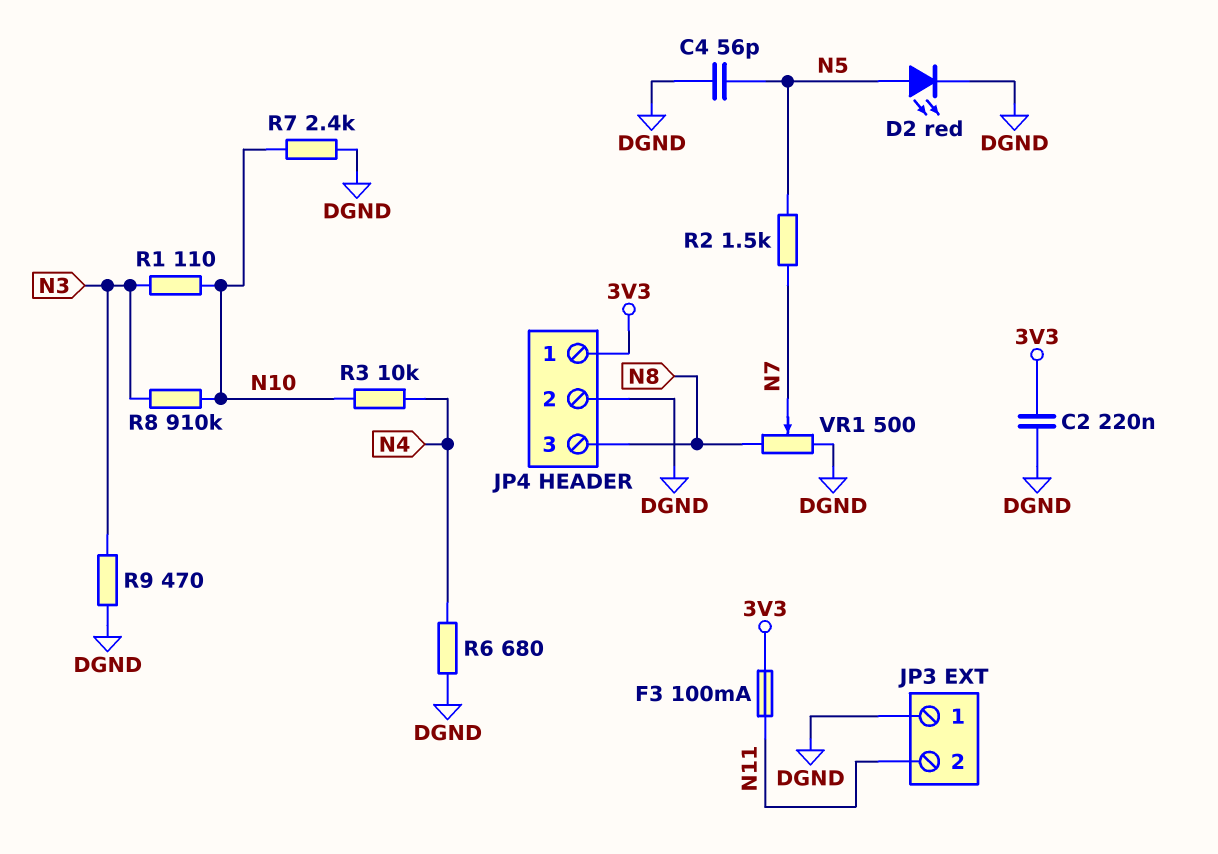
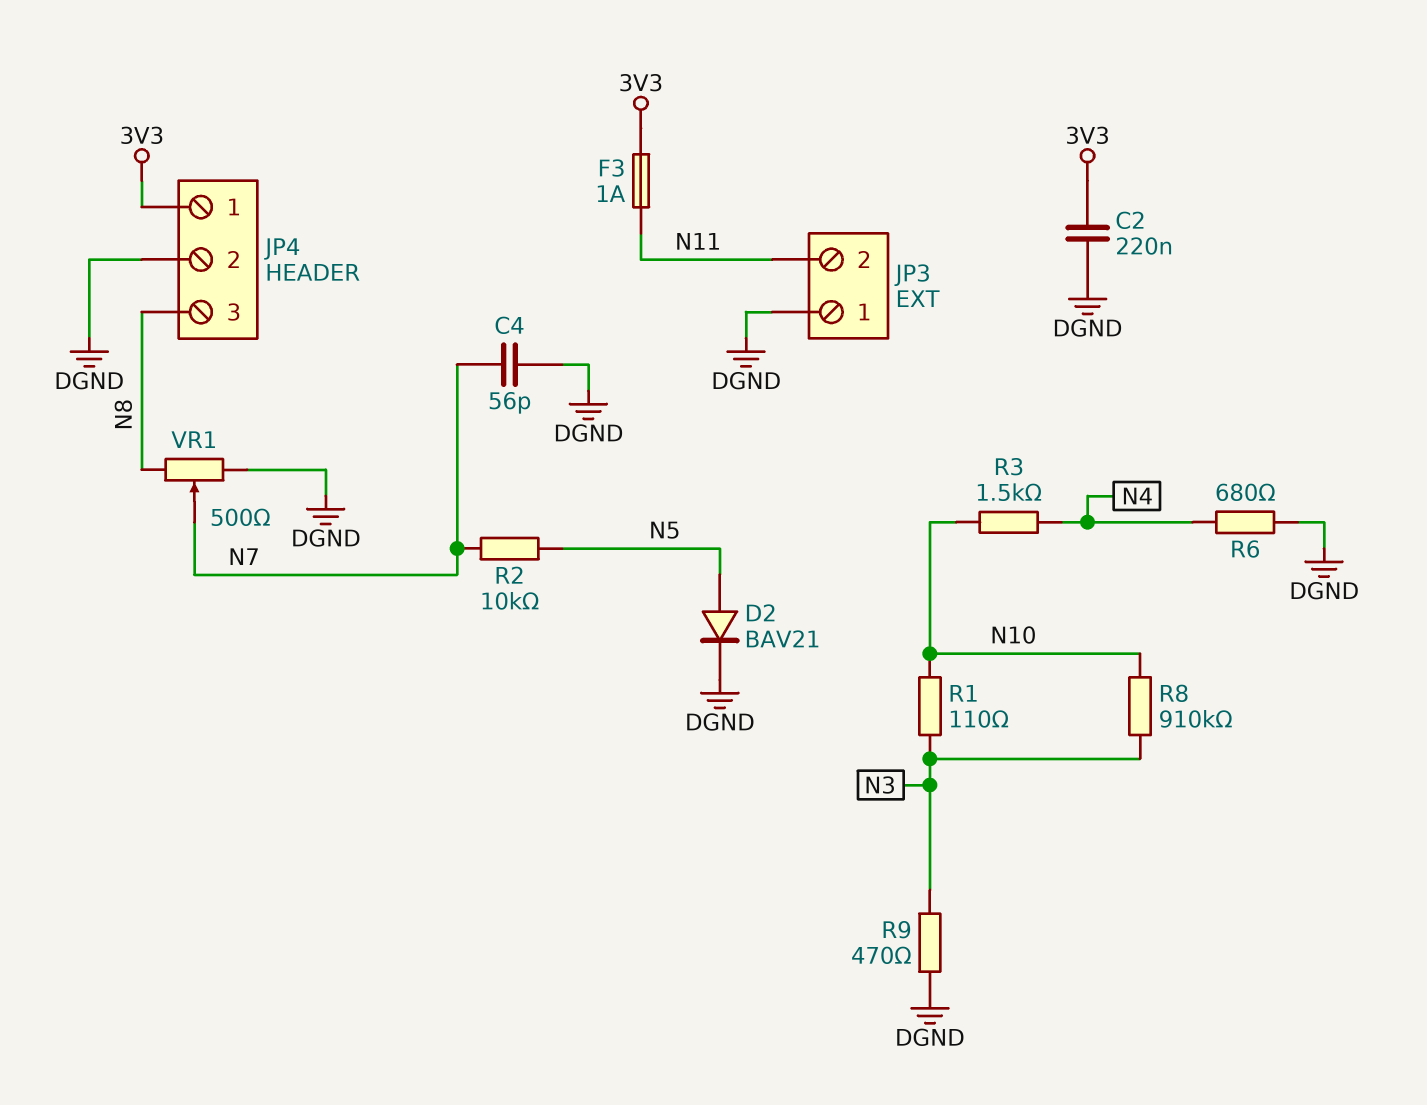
C4: 56pF (DGND, N5) -> 56pF (DGND, N7)
D2: LED red (A N5, K DGND) -> diode BAV21 (A N5, K DGND)
F3: 100mA (3V3, N11) -> 1A (3V3, N11)
R2: 1.5k (N5, N7) -> 10k (N5, N7)
R3: 10k (N4, N10) -> 1.5k (N4, N10)
R7: 2.4k (DGND, N10) -> none

